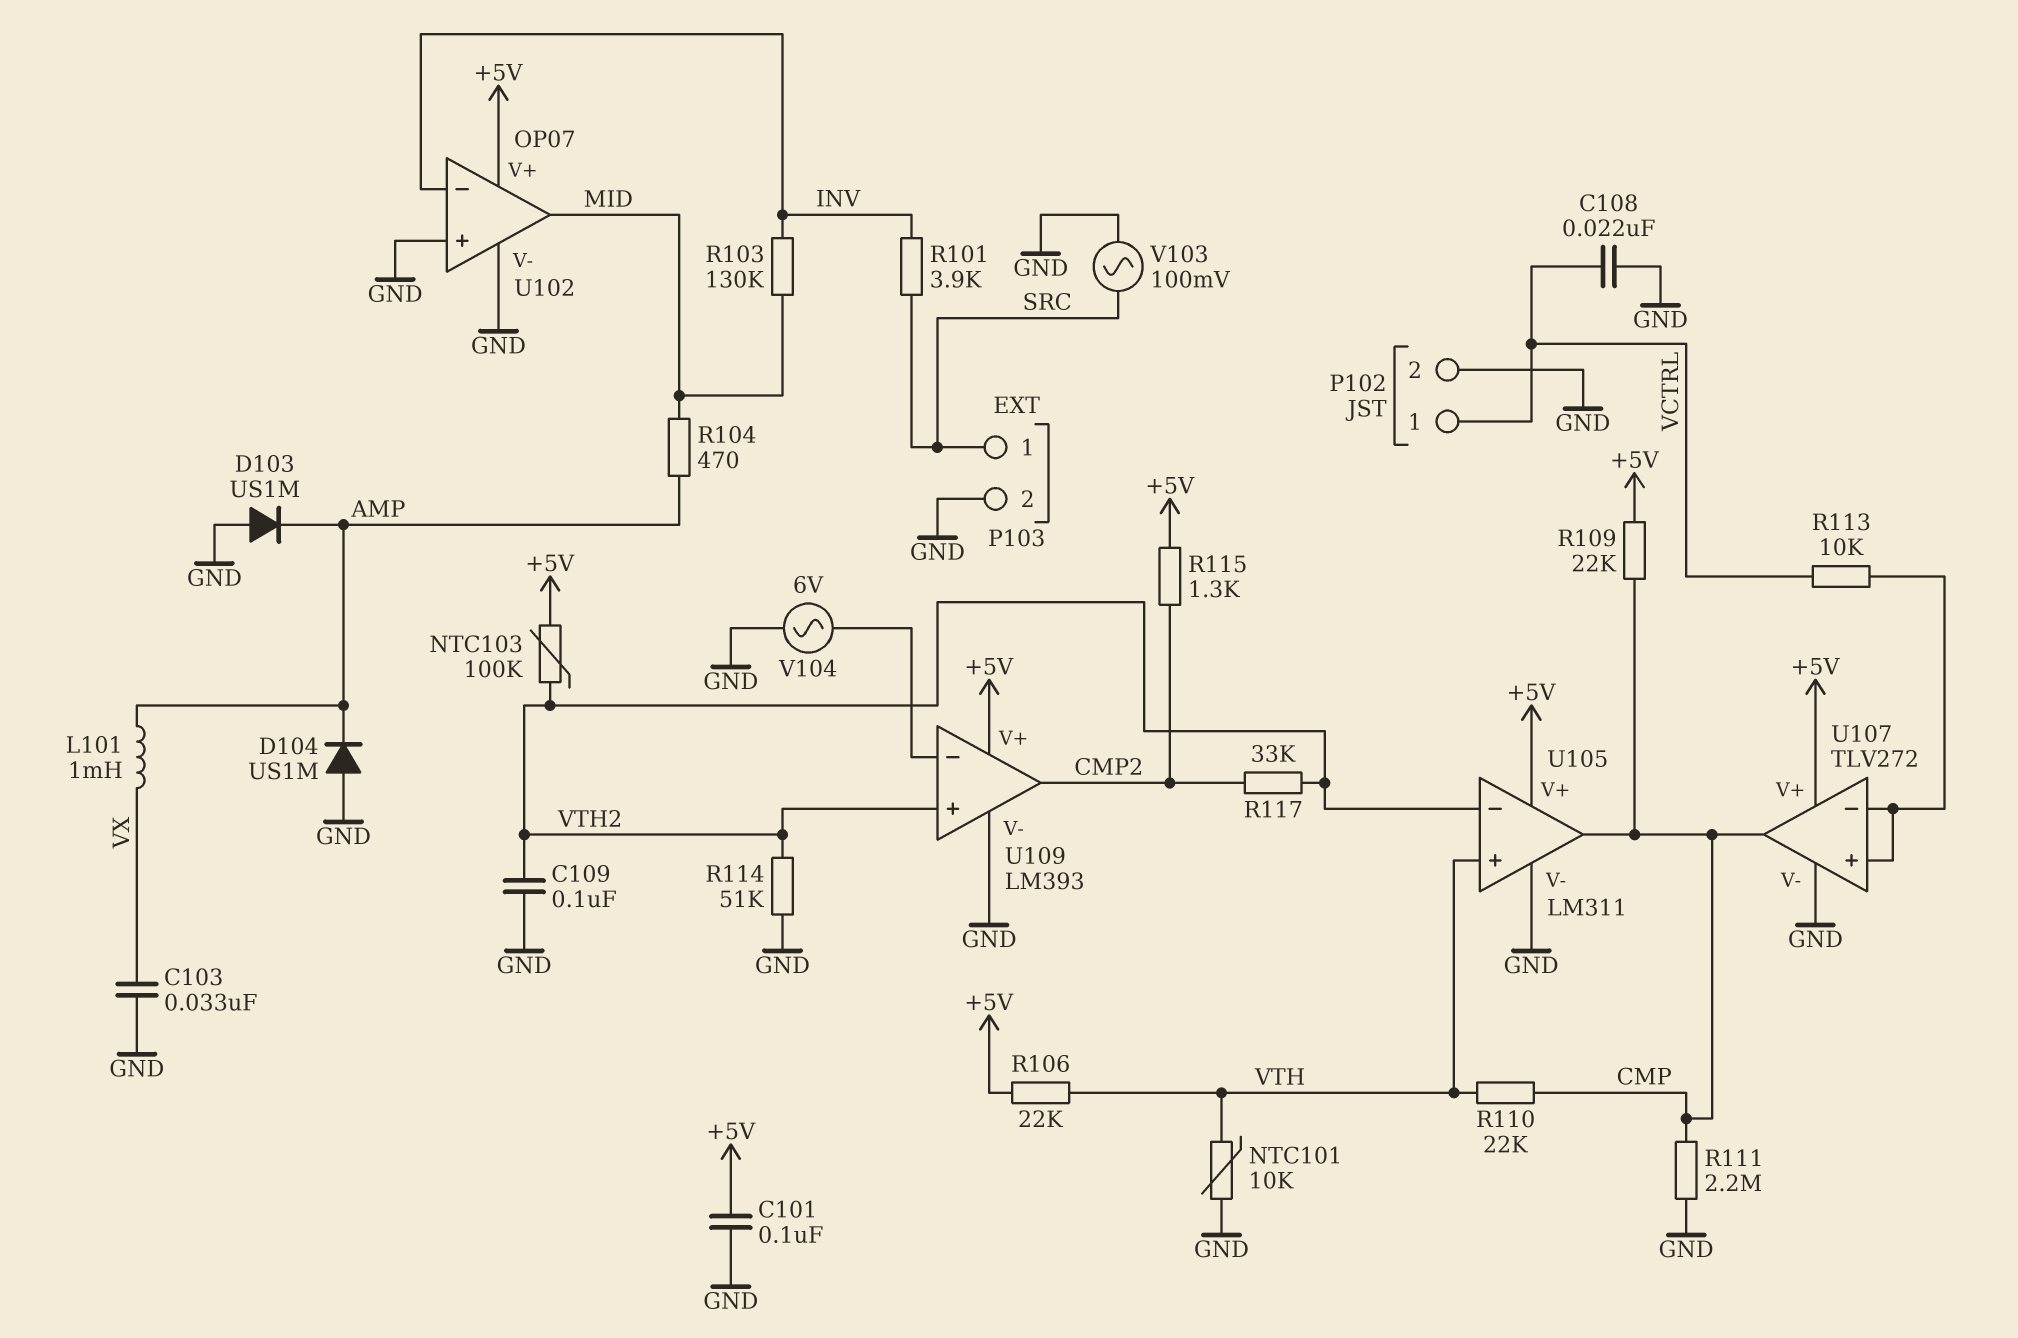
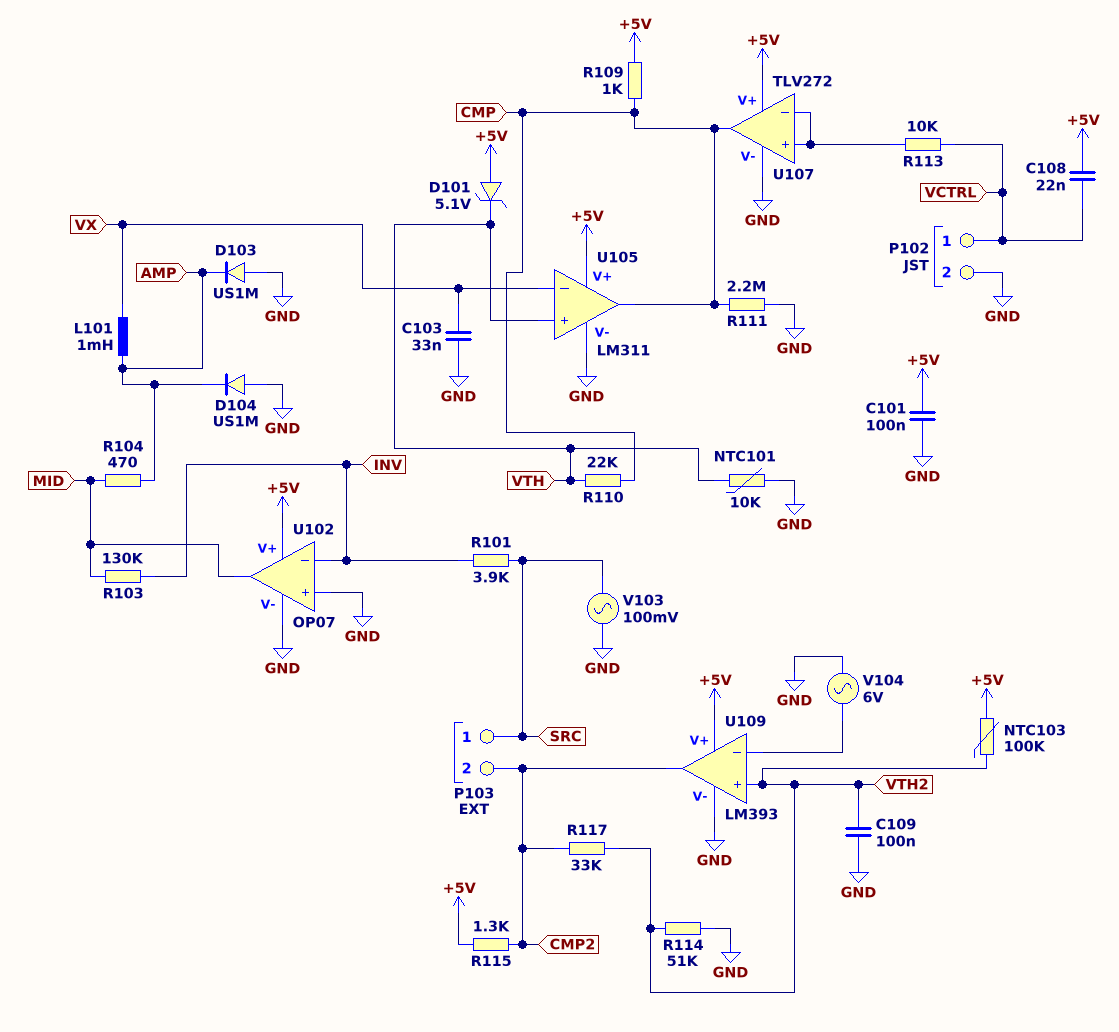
C108: 22nF (GND, VCTRL) -> 22nF (+5V, VCTRL)
D101: none -> zener 5.1V (A +5V, K VTH)
P103 pin 2: GND -> CMP2
R106: 22k (+5V, VTH) -> none
R109: 22k (+5V, CMP) -> 1k (+5V, CMP)
U105 pin in-: VTH2 -> VX

